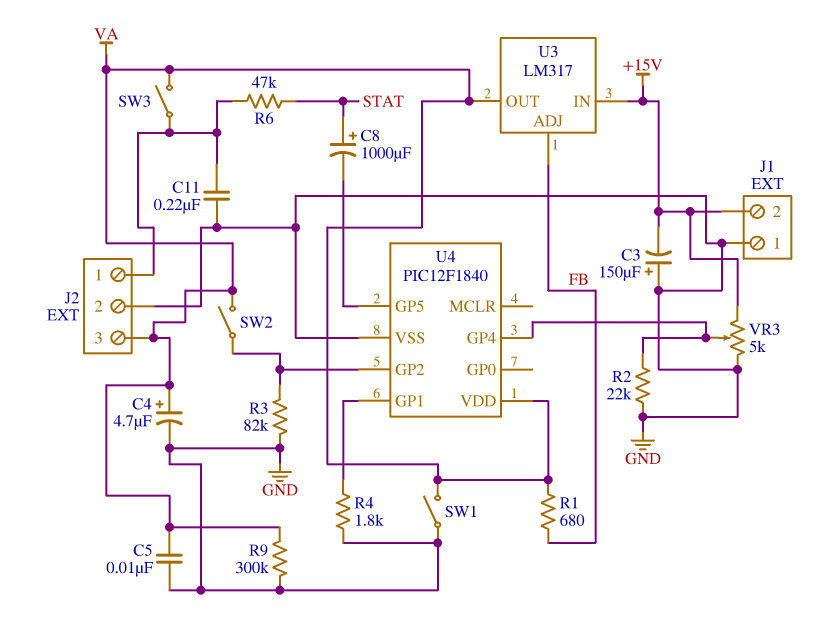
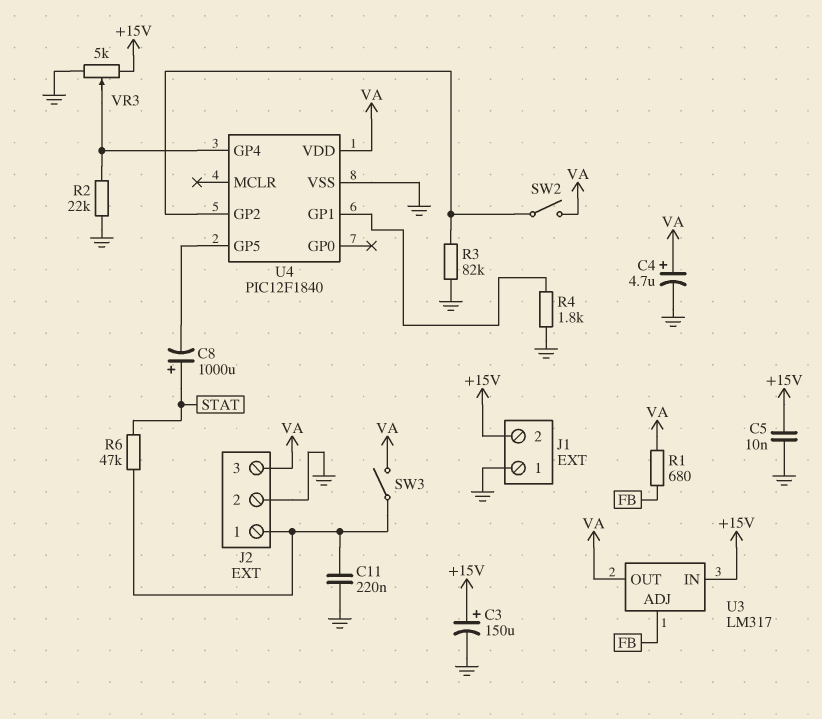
C3: 150uF (plus GND, minus +15V) -> 150uF (plus +15V, minus GND)
C5: 10nF (GND, VA) -> 10nF (+15V, GND)
R9: 300k (GND, VA) -> none
SW1: switch (GND, VA) -> none

